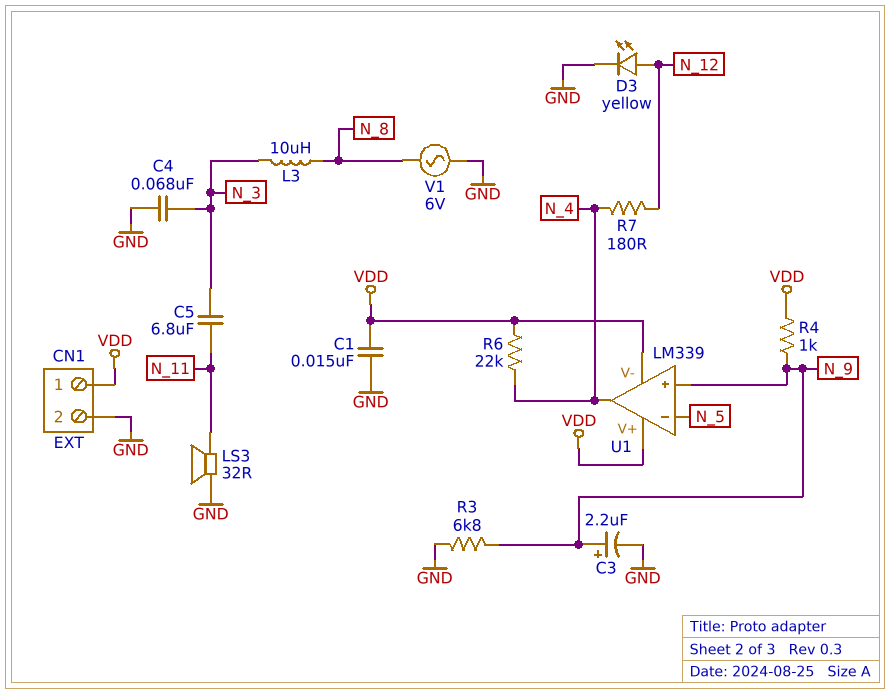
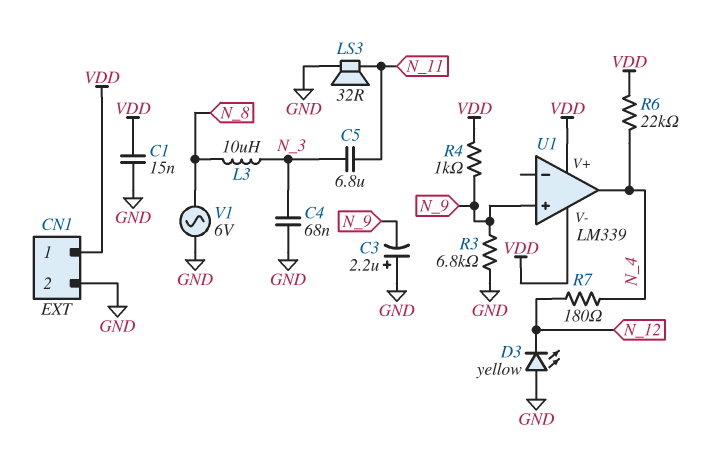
C3: 2.2uF (plus N_9, minus GND) -> 2.2uF (plus GND, minus N_9)
D3: LED yellow (A N_12, K GND) -> LED yellow (A GND, K N_12)
U1 pin in-: N_5 -> none

